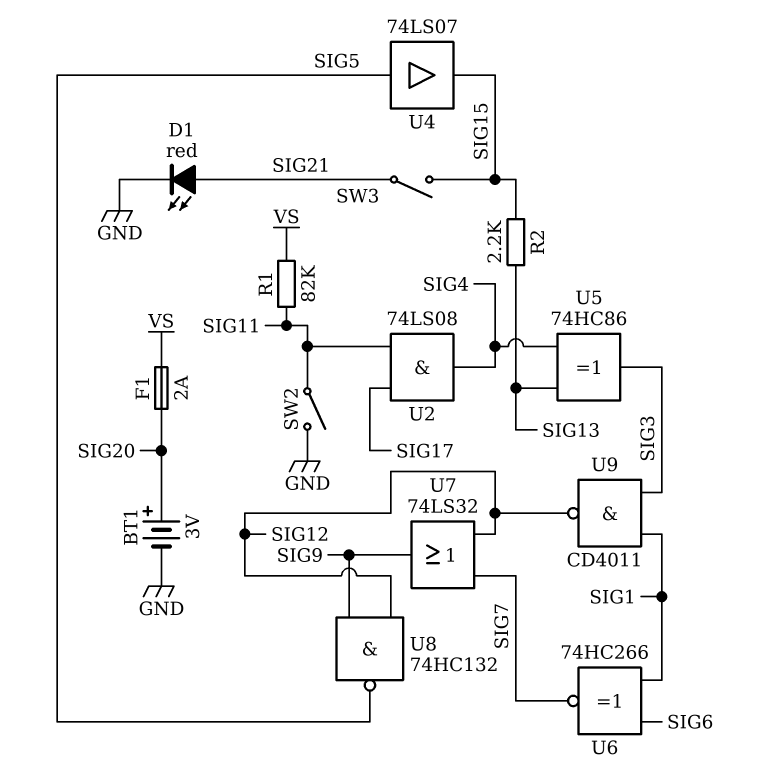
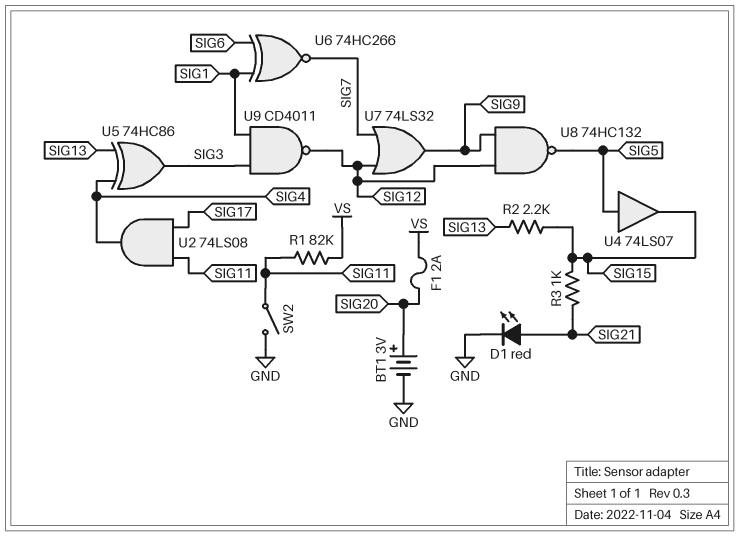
R3: none -> 1k (SIG15, SIG21)
SW3: switch (SIG15, SIG21) -> none

